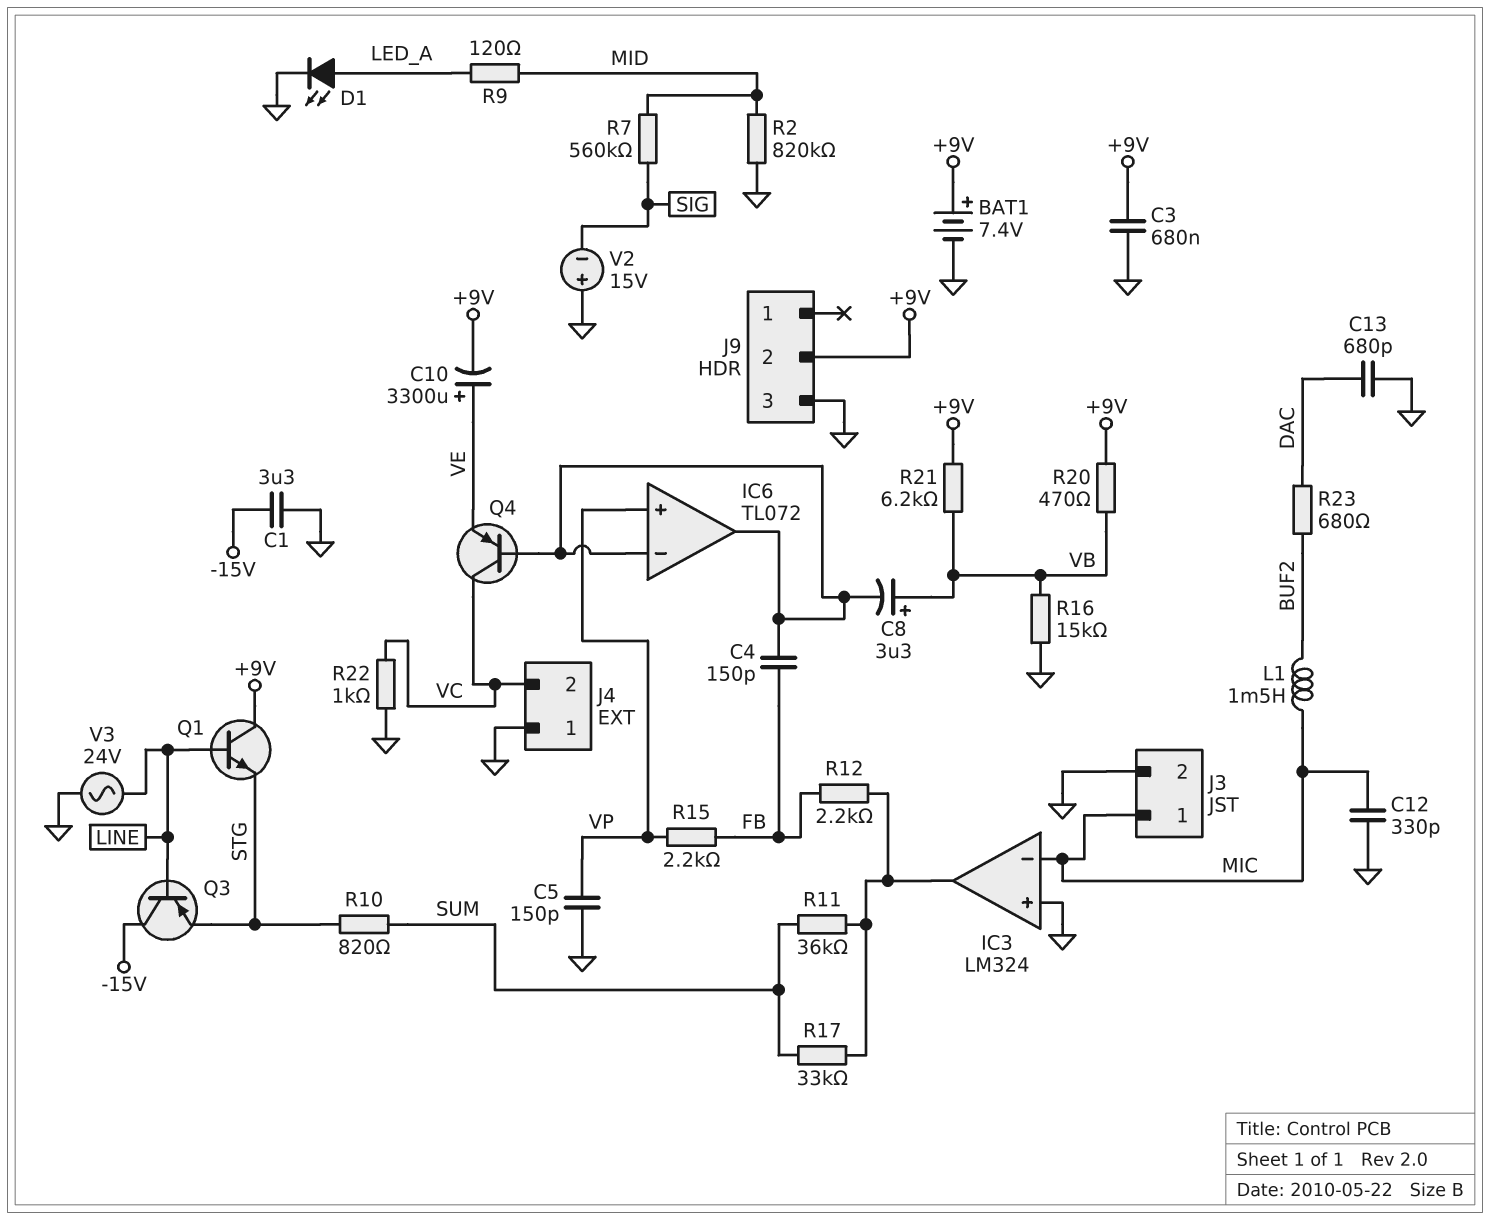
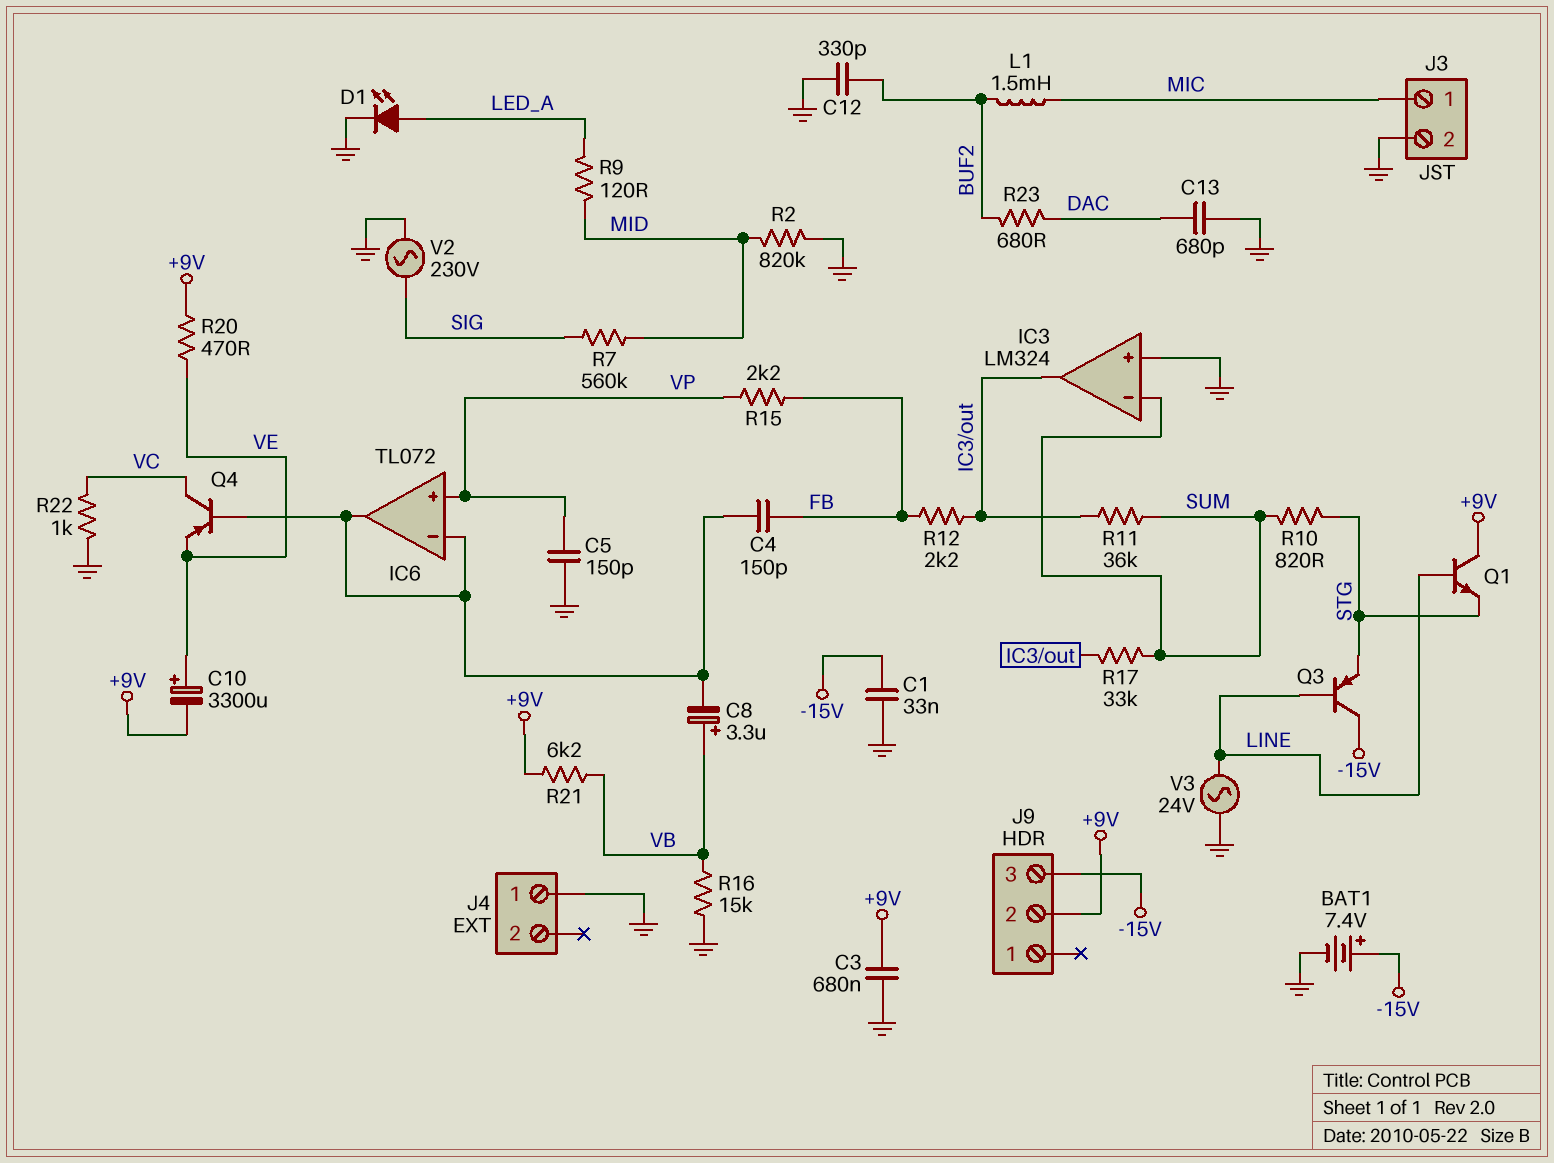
BAT1: 7.4V (plus +9V, minus GND) -> 7.4V (plus -15V, minus GND)
C1: 3.3uF (-15V, GND) -> 33nF (-15V, GND)
C12: 330pF (GND, MIC) -> 330pF (BUF2, GND)
IC3 pin in-: MIC -> SUM
J4 pin 2: VC -> none
J9 pin 3: GND -> -15V
R20: 470 (+9V, VB) -> 470 (+9V, VE)
V2: 15V (plus GND, minus SIG) -> AC 230V (GND, SIG)

